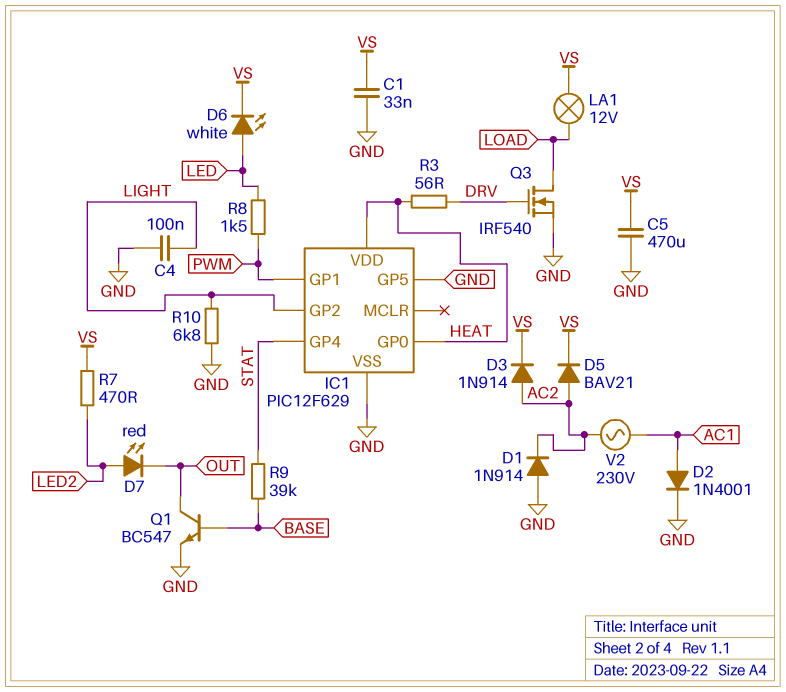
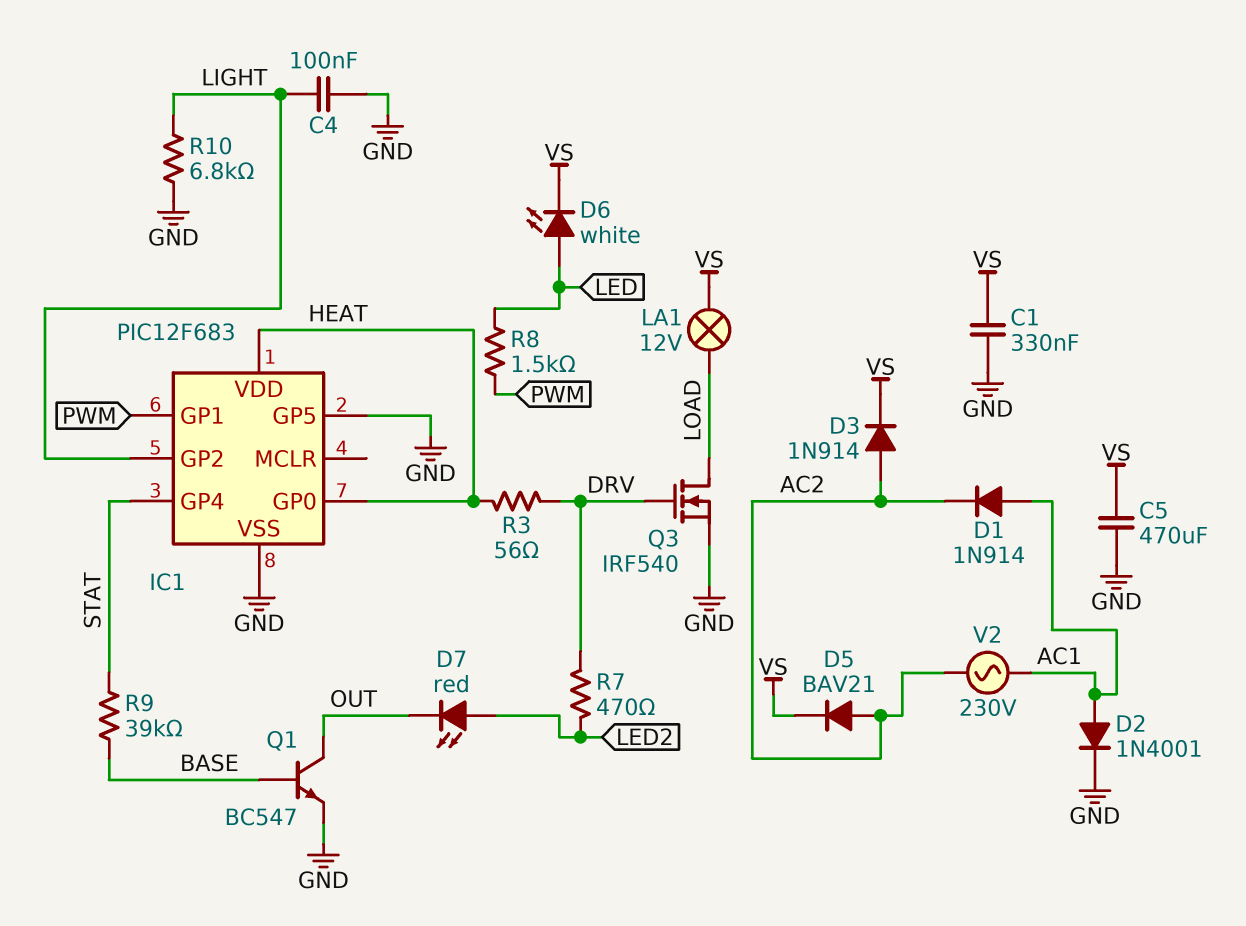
C1: 33nF (GND, VS) -> 330nF (GND, VS)
D1: diode 1N914 (A GND, K AC2) -> diode 1N914 (A AC1, K AC2)
IC1: PIC12F629 -> PIC12F683
R7: 470 (LED2, VS) -> 470 (DRV, LED2)

